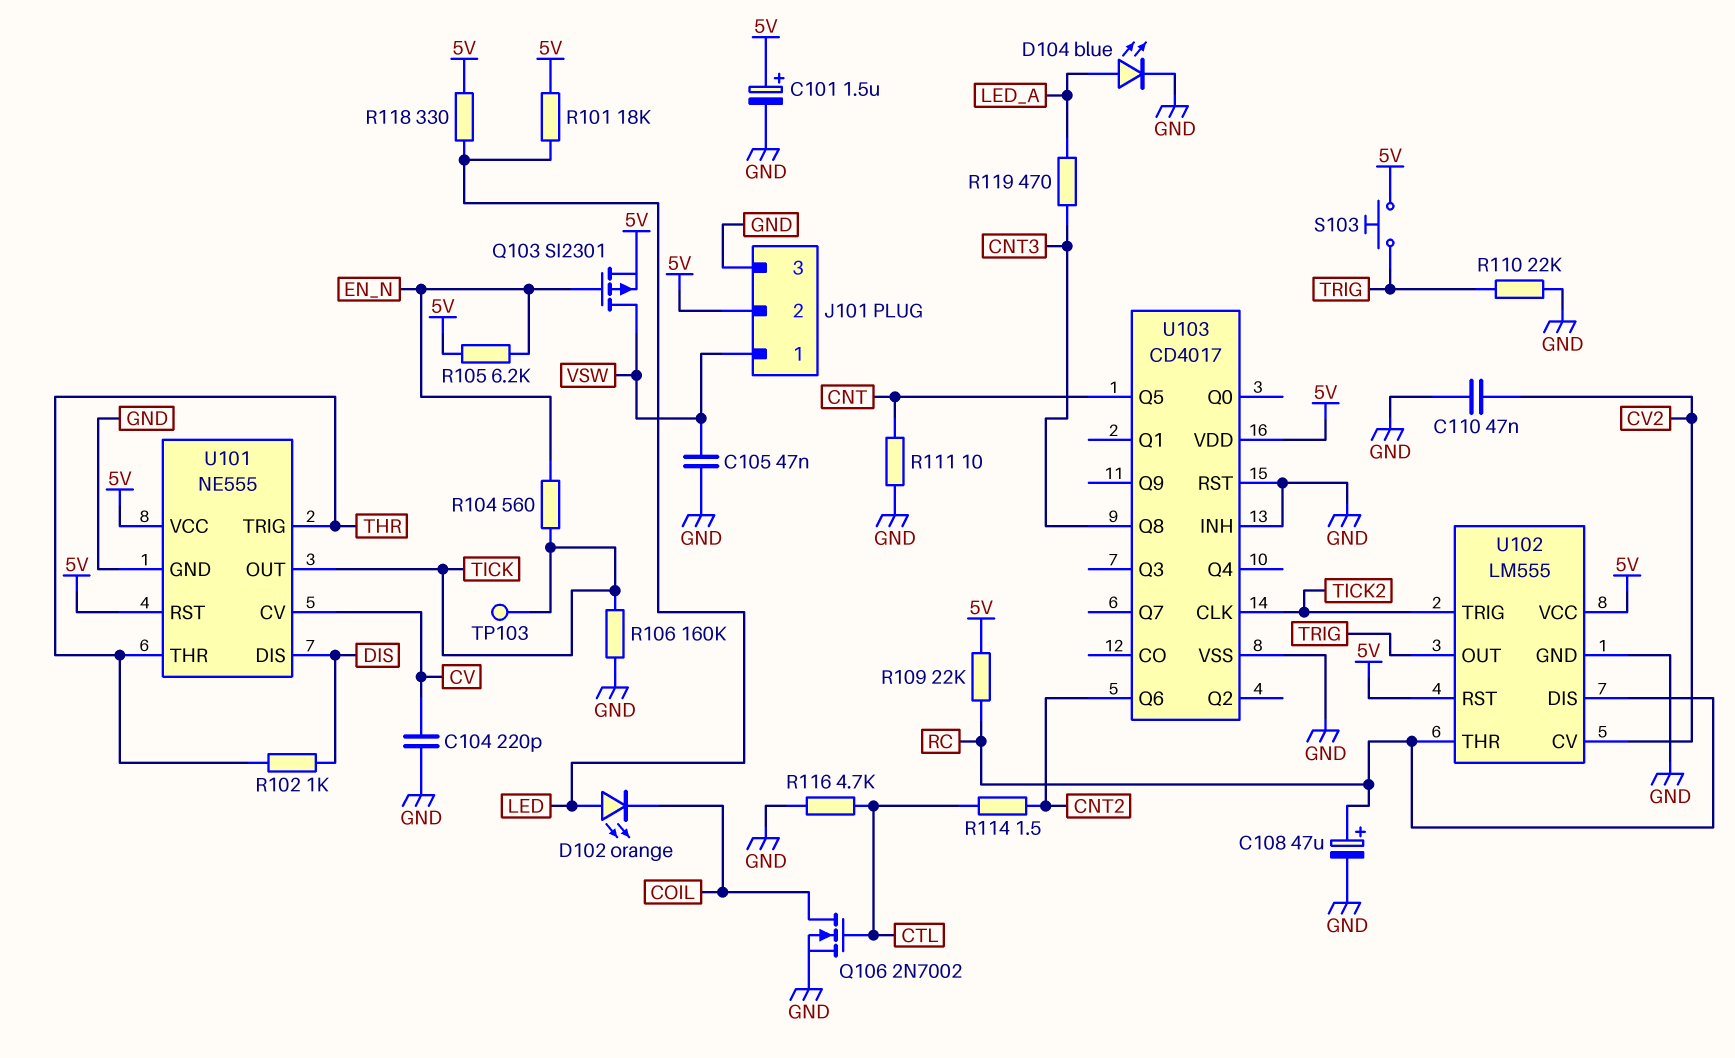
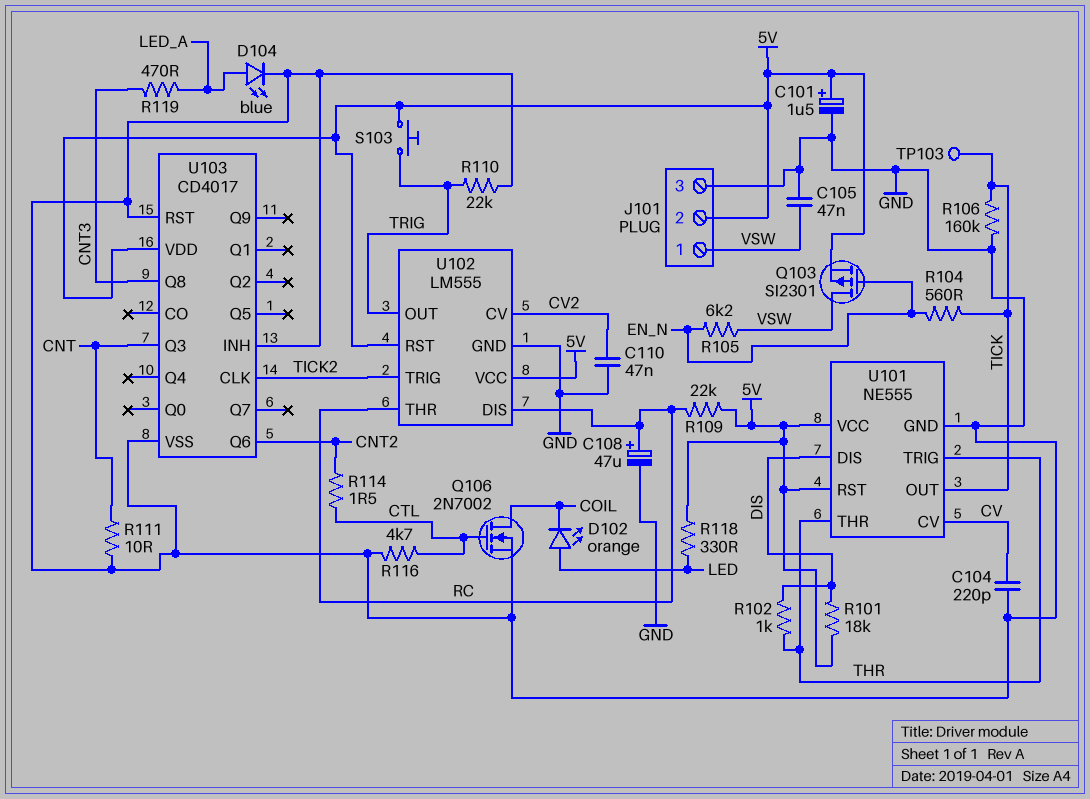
R101: 18k (5V, LED) -> 18k (5V, DIS)
R105: 6.2k (5V, EN_N) -> 6.2k (EN_N, VSW)
U103 pin Q3: none -> CNT
U103 pin Q5: CNT -> none

